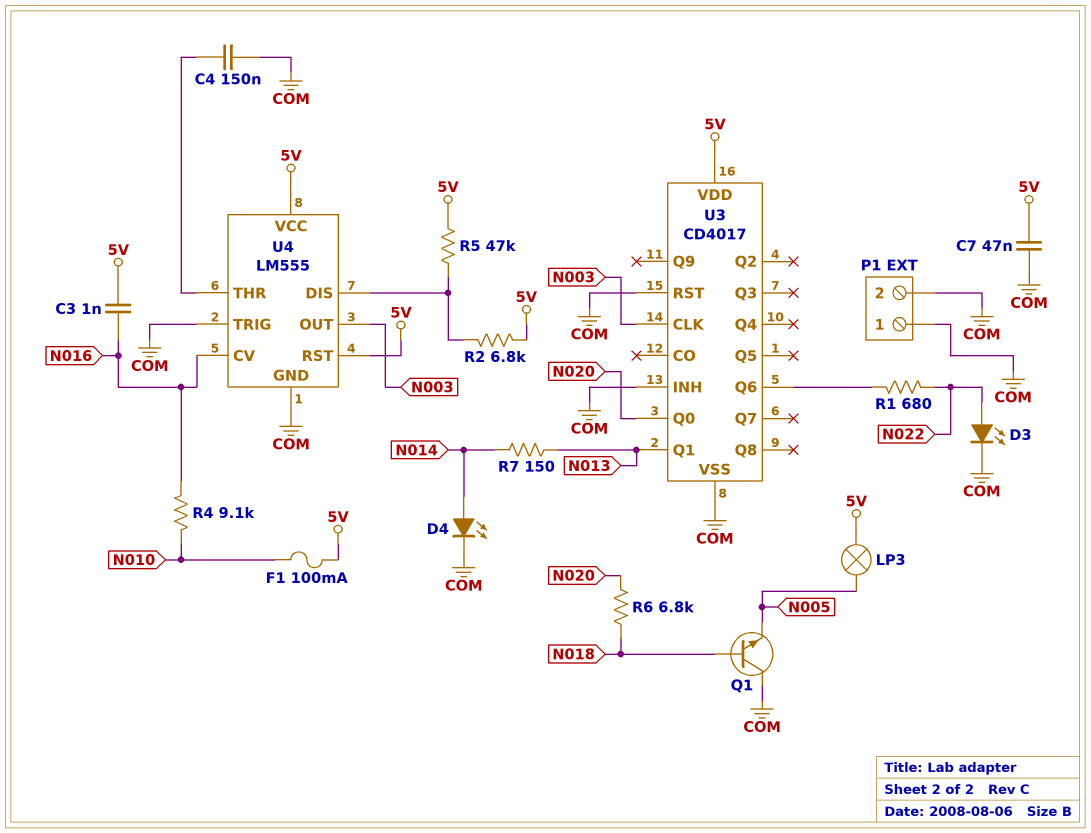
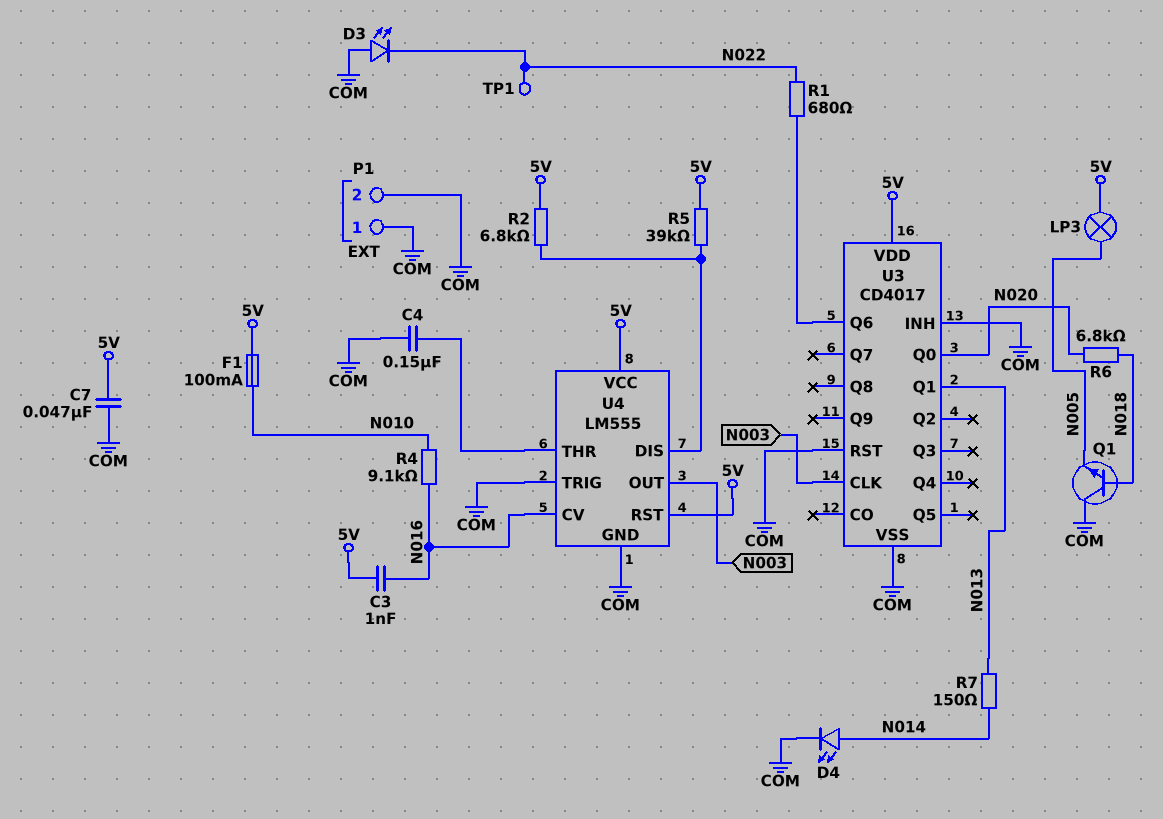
D3: LED (A N022, K COM) -> LED (A COM, K N022)
R5: 47k (5V, U4/DIS) -> 39k (5V, U4/DIS)
TP1: none -> test point (N022)

